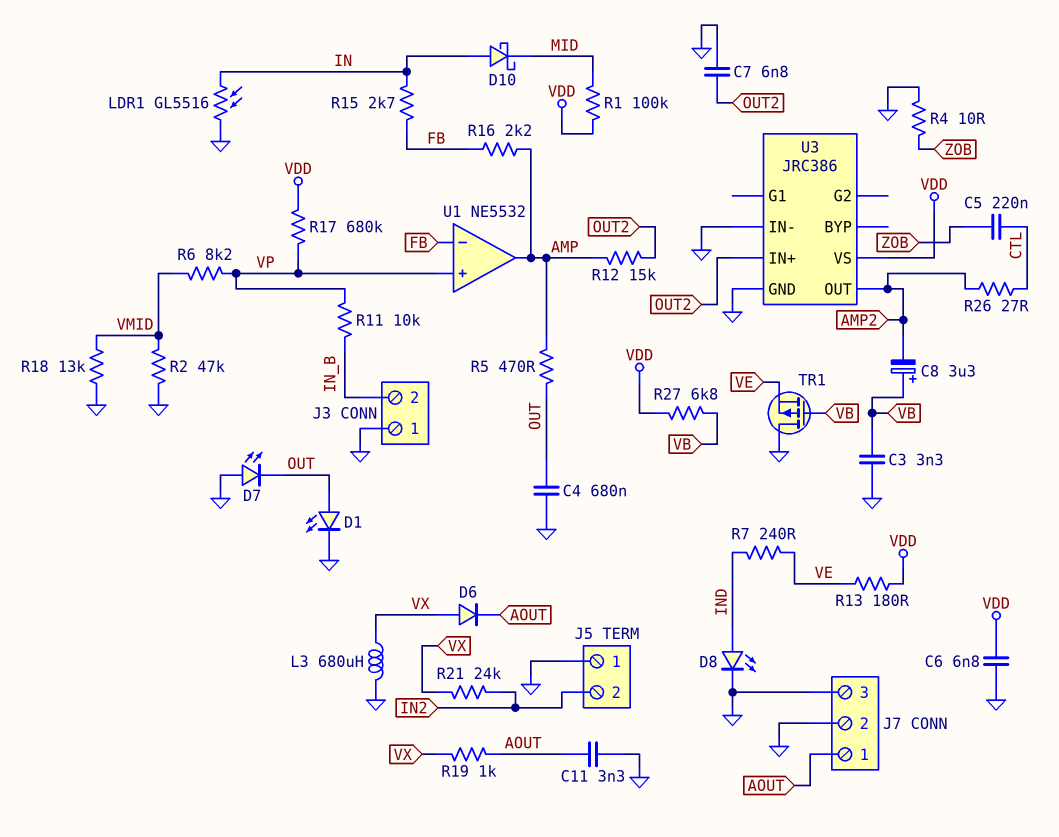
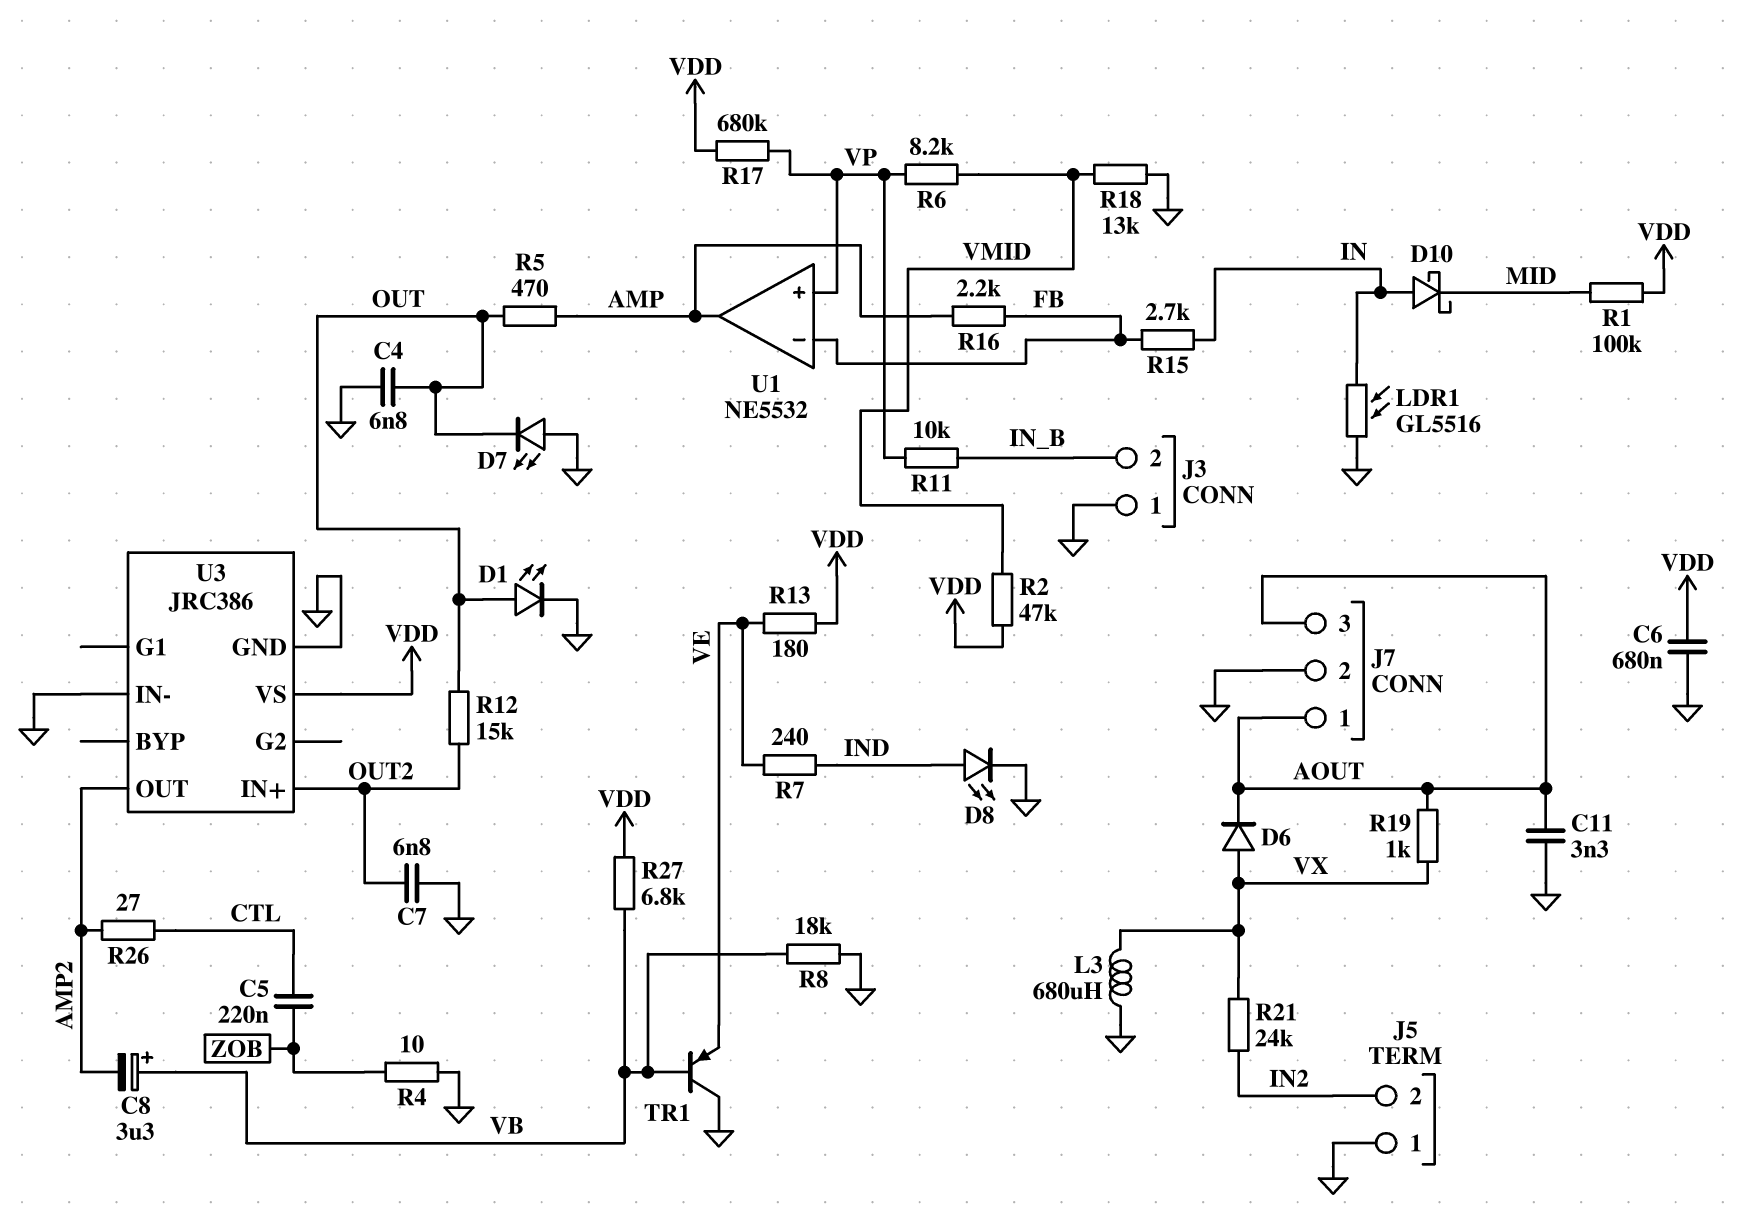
C3: 3.3nF (GND, VB) -> none
C4: 680nF (GND, OUT) -> 6.8nF (GND, OUT)
C6: 6.8nF (GND, VDD) -> 680nF (GND, VDD)
J7 pin 3: GND -> AOUT
R2: 47k (GND, VMID) -> 47k (VDD, VMID)
R8: none -> 18k (GND, VB)
R12: 15k (AMP, OUT2) -> 15k (OUT, OUT2)
TR1: PMOS (G VB, D GND, S VE) -> PNP (B VB, C GND, E VE)

